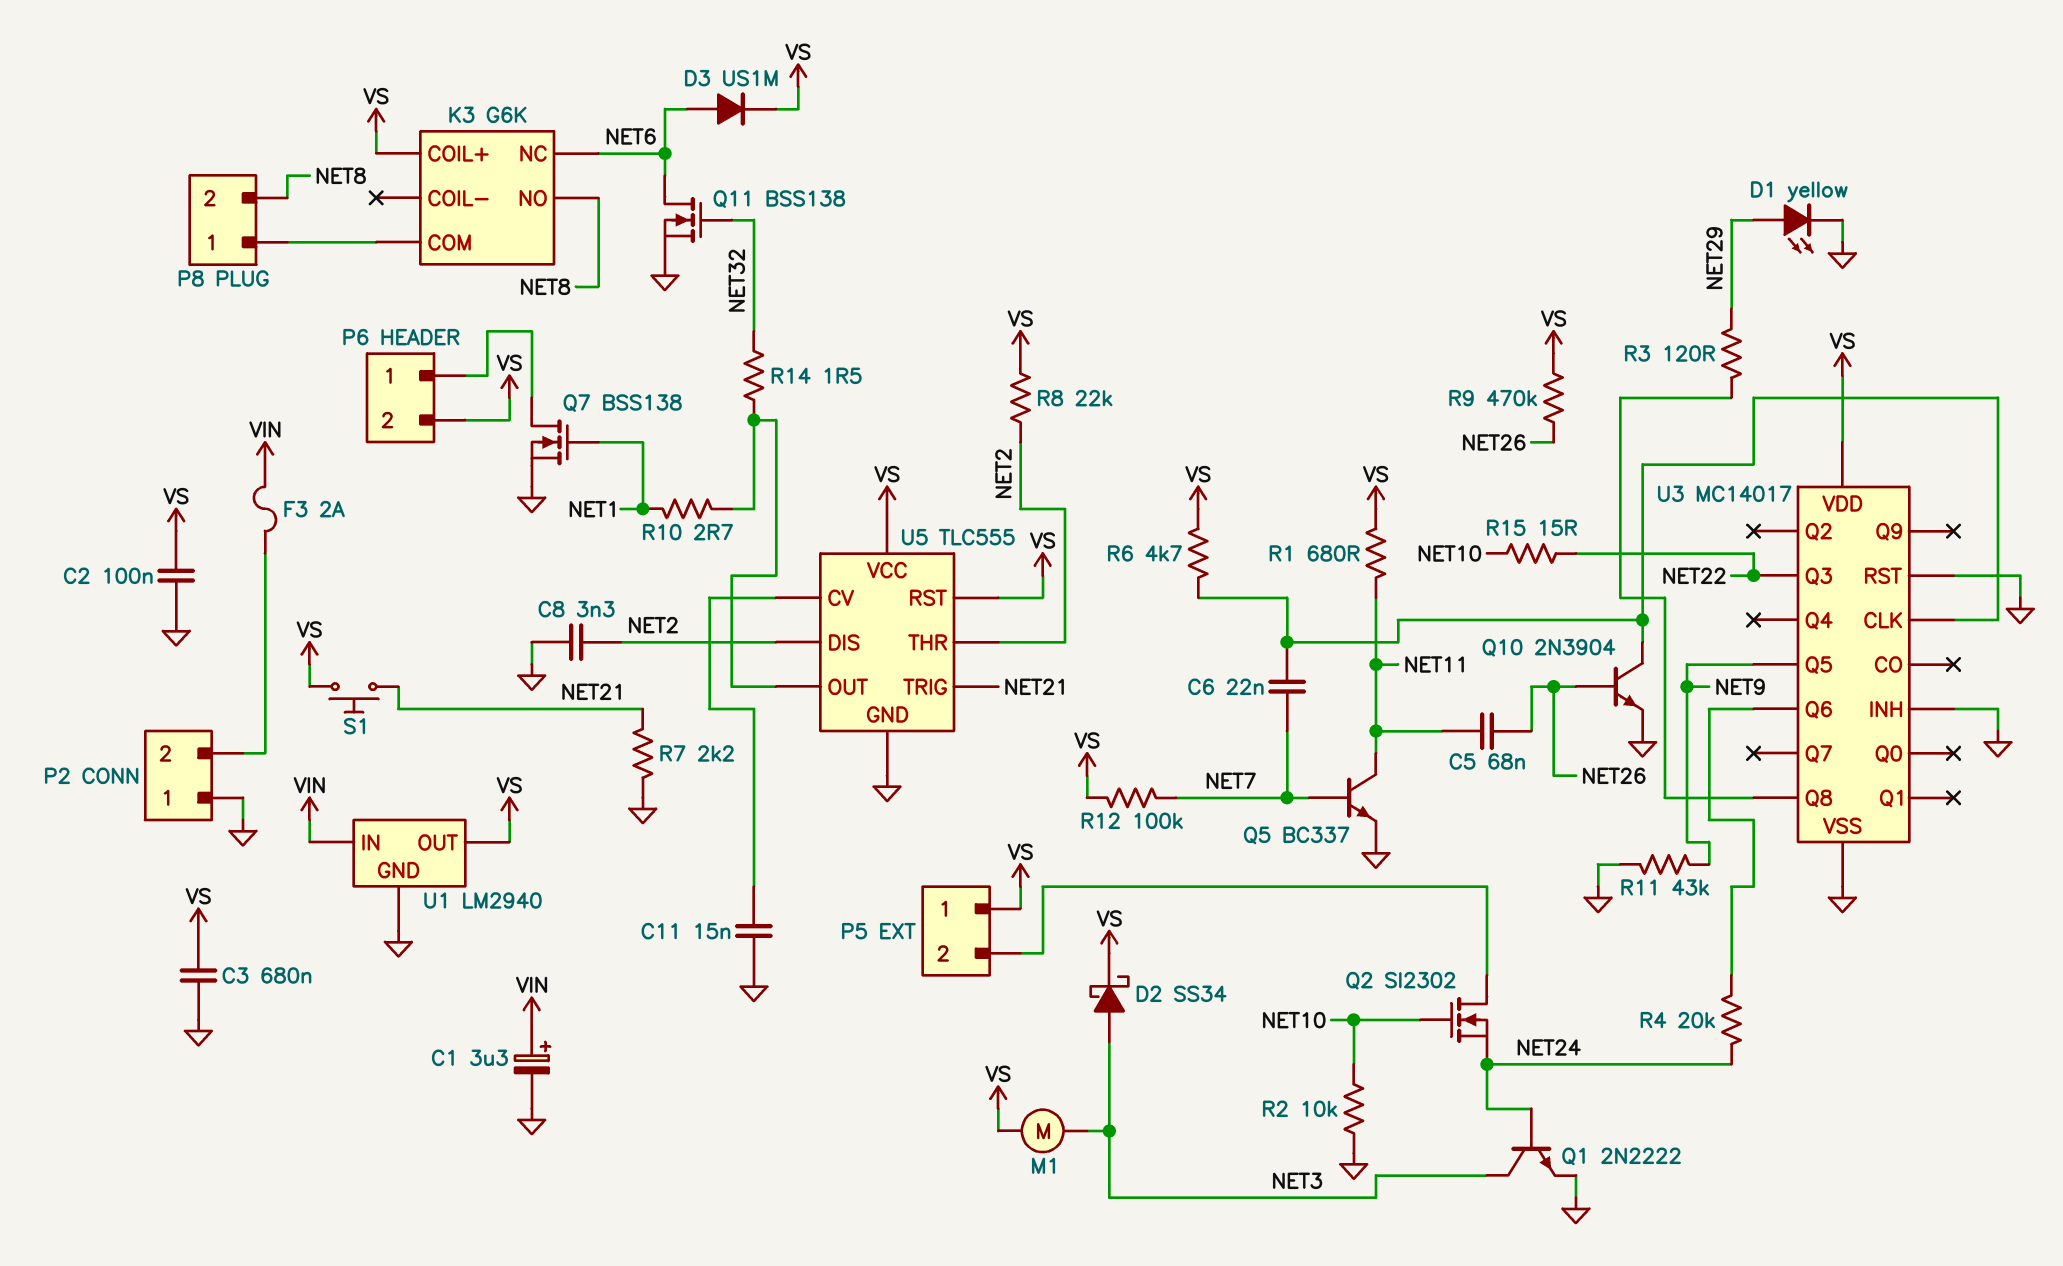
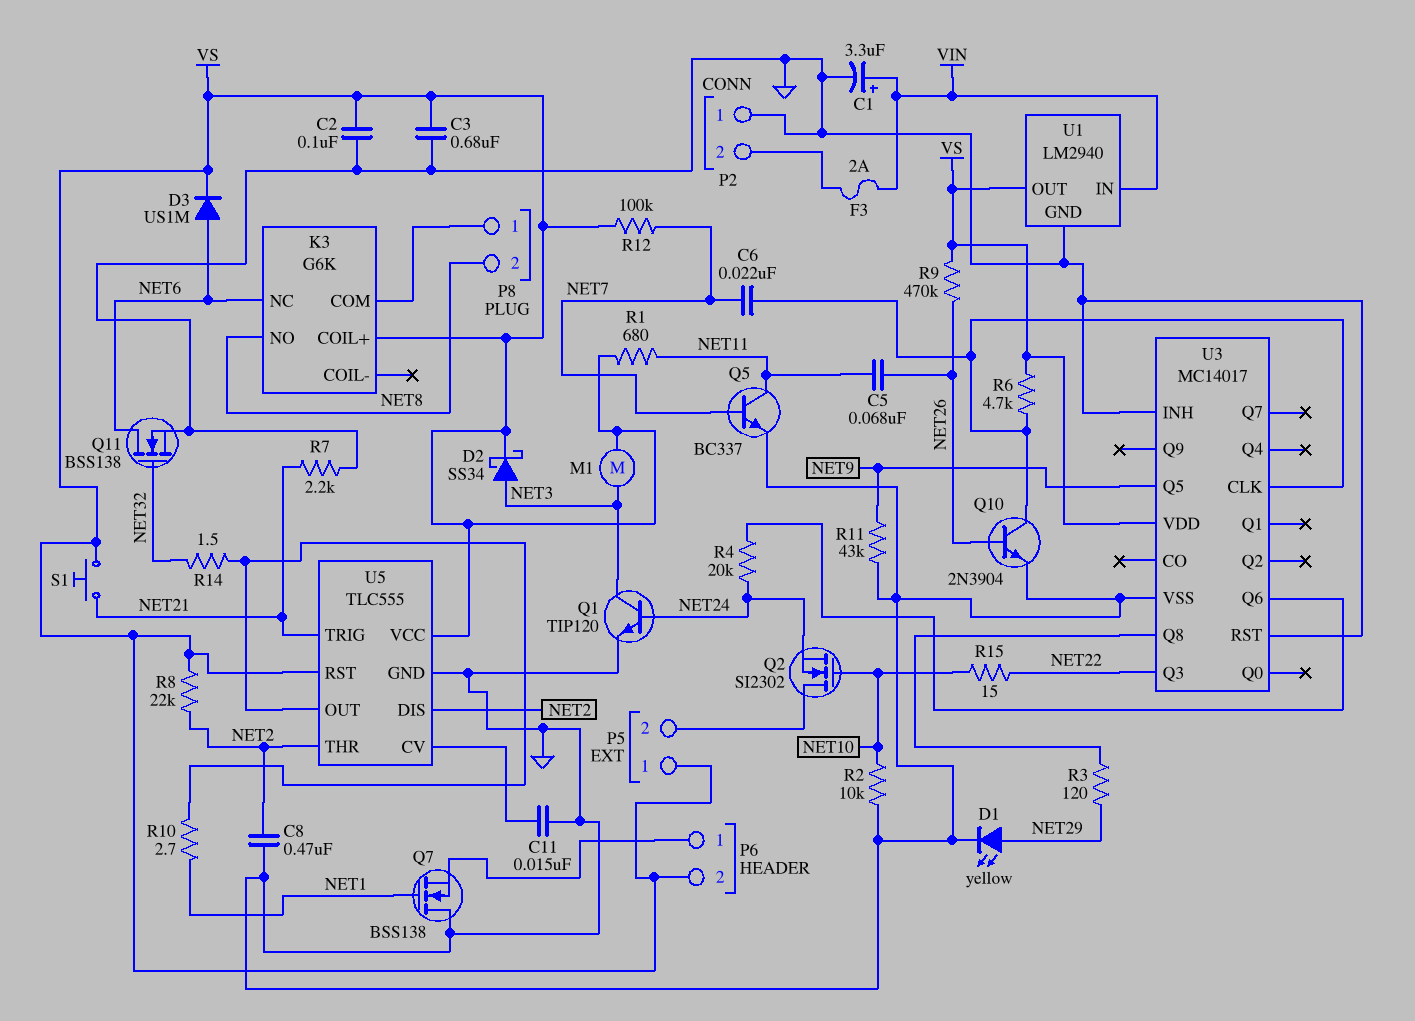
C8: 3.3nF (GND, NET2) -> 470nF (GND, NET2)
Q1: NPN 2N2222 (B NET24, C NET3, E GND) -> NPN TIP120 (B NET24, C NET3, E GND)
Q7: NMOS BSS138 (G NET1, D P6/1, S GND) -> NMOS BSS138 (G NET1, D GND, S P6/1)

